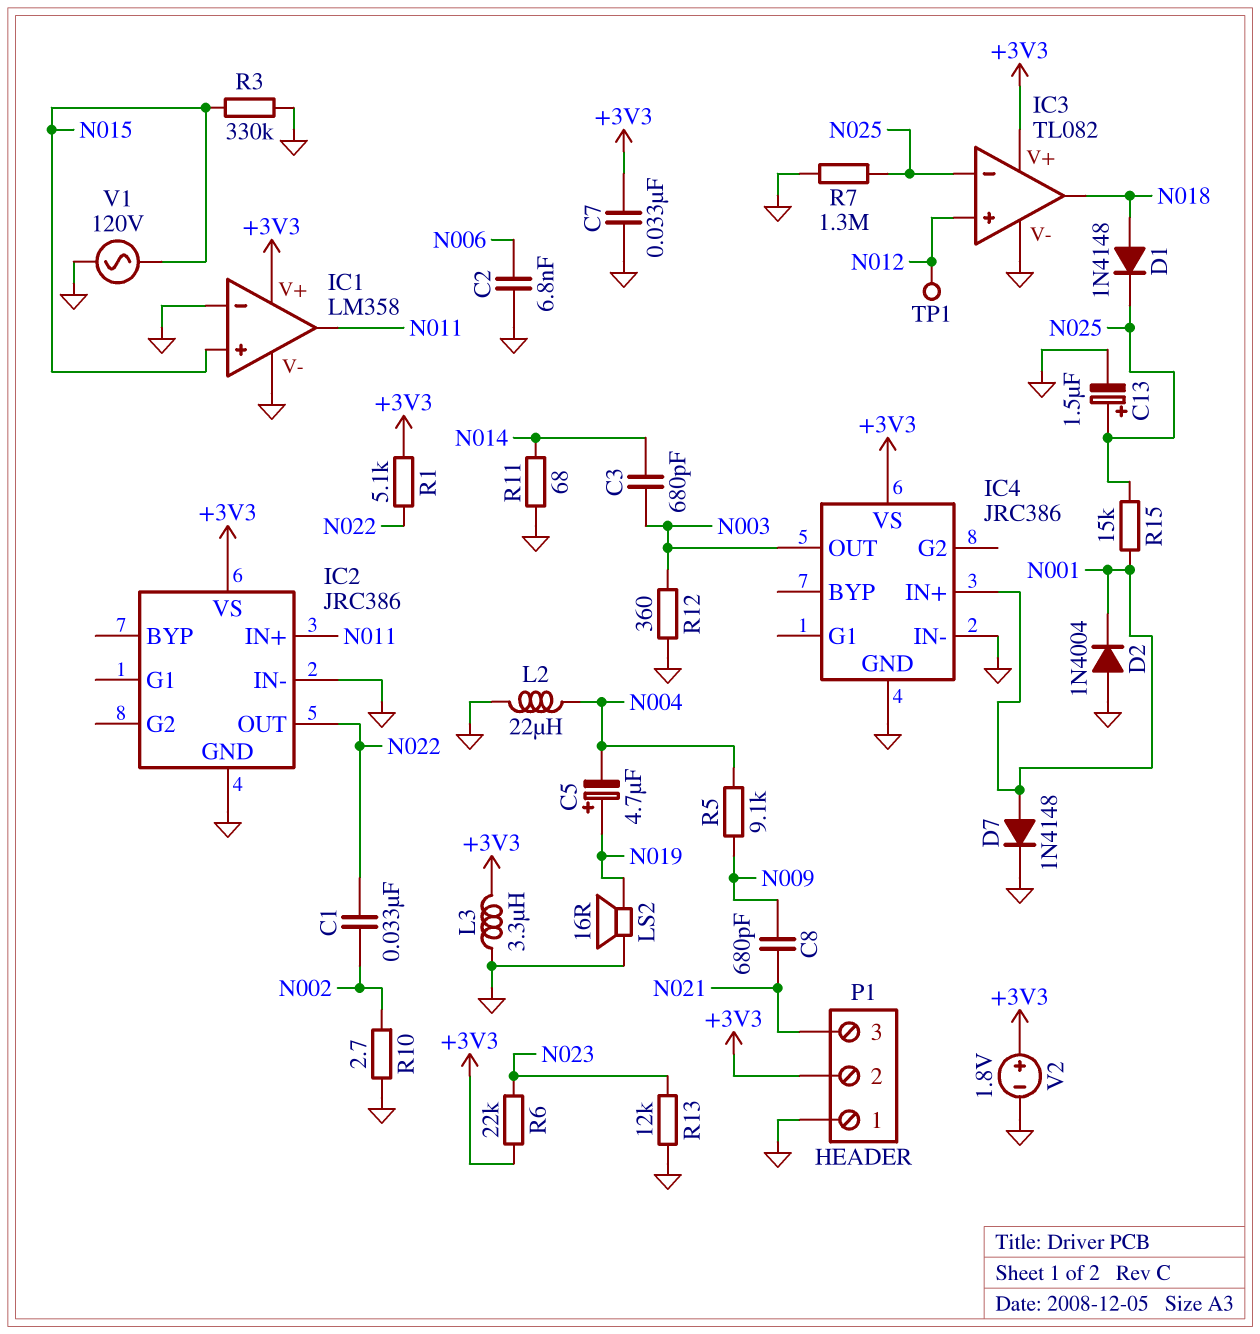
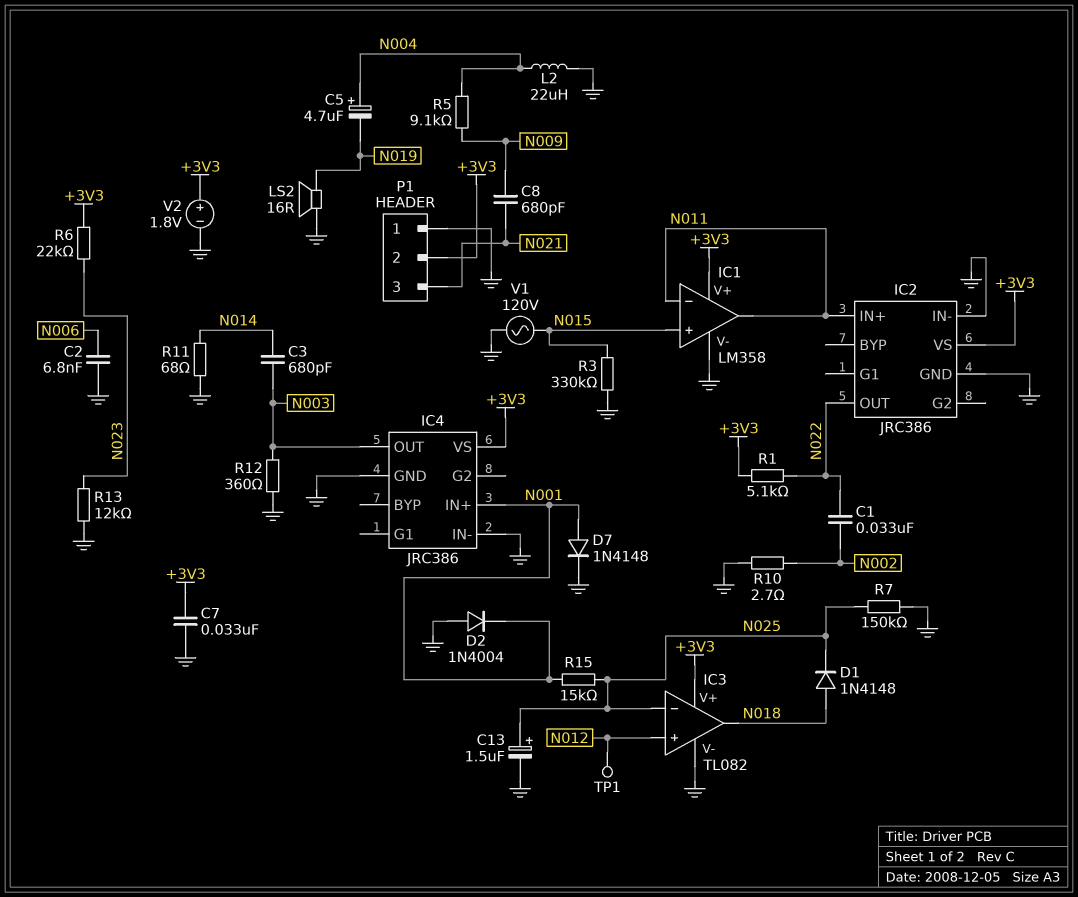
C5: 4.7uF (plus N019, minus N004) -> 4.7uF (plus N004, minus N019)
IC1 pin in-: GND -> N011
L3: 3.3uH (+3V3, GND) -> none
R7: 1.3M (GND, N025) -> 150k (GND, N025)

